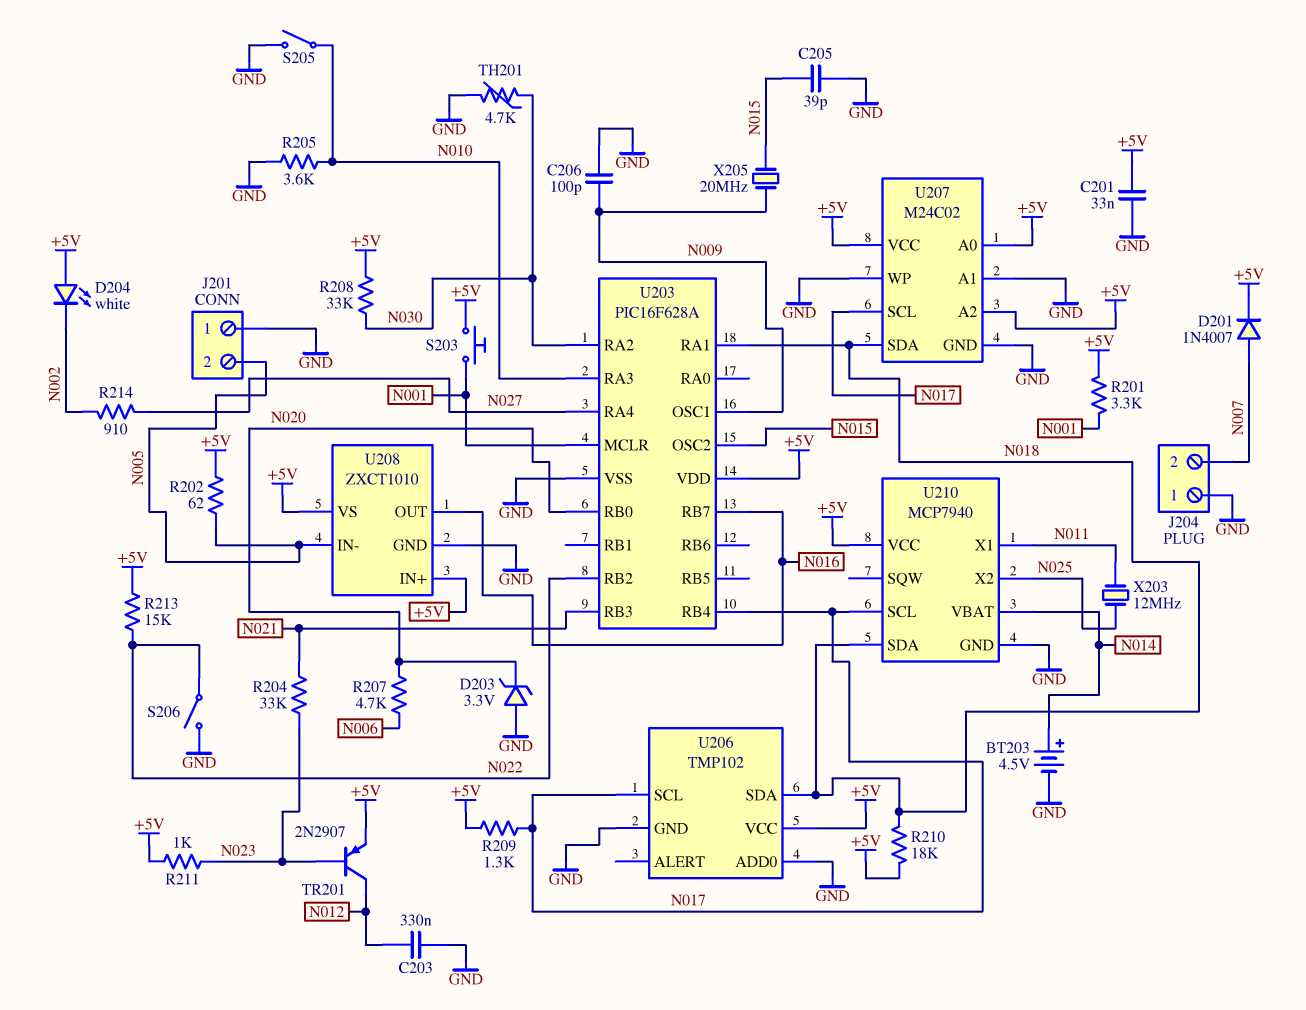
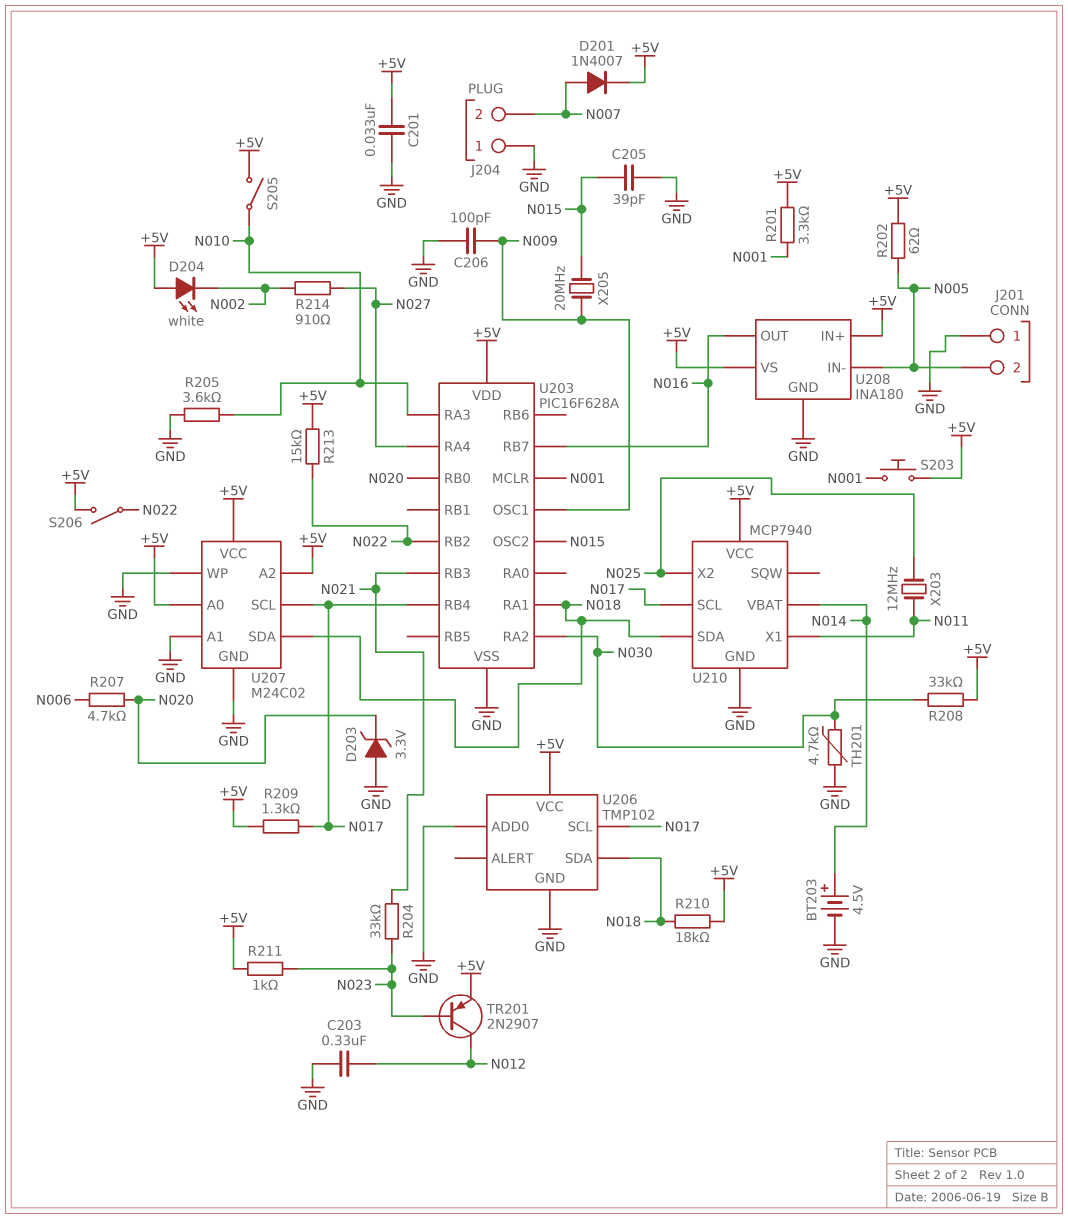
S205: switch (GND, N010) -> switch (+5V, N010)
S206: switch (GND, N022) -> switch (+5V, N022)
U208: ZXCT1010 -> INA180

